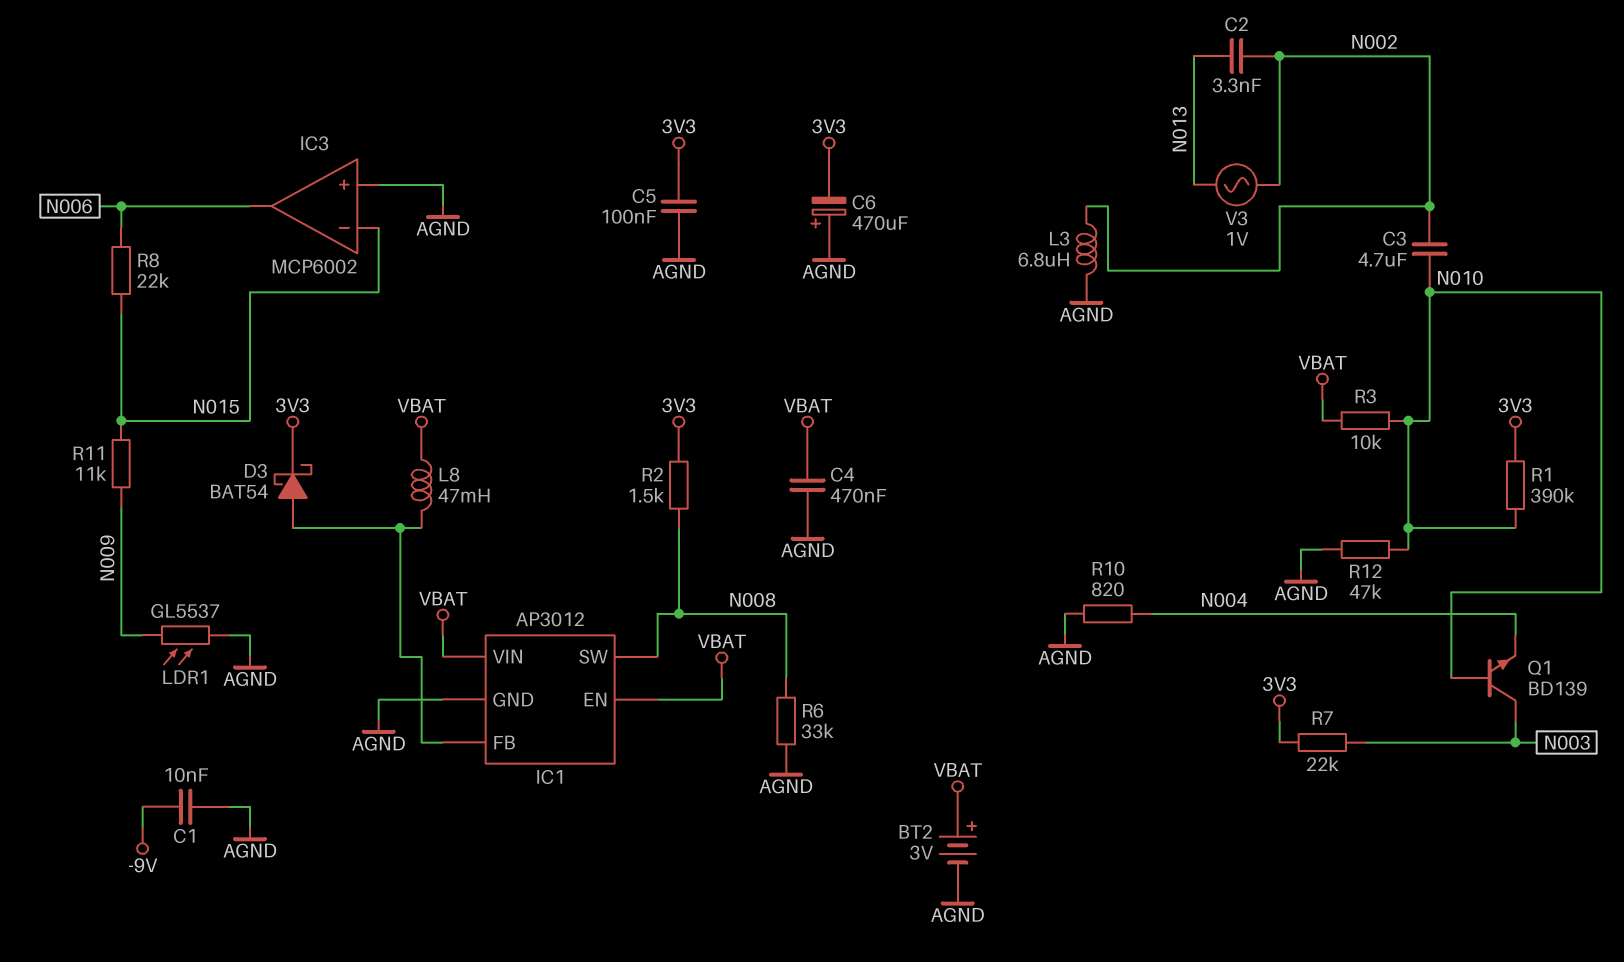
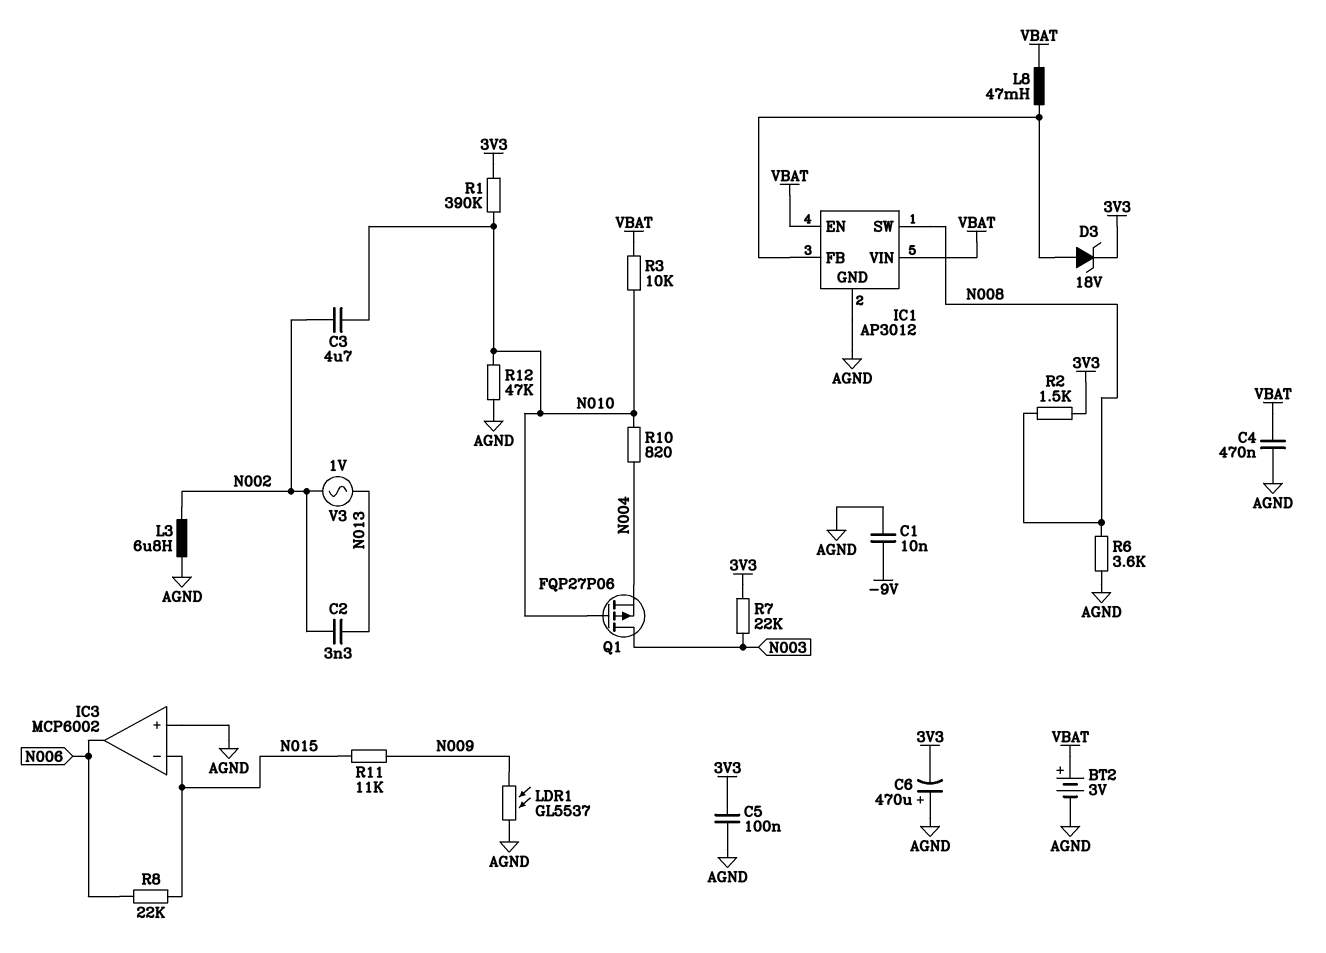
D3: schottky BAT54 (A IC1/FB, K 3V3) -> zener 18V (A IC1/FB, K 3V3)
Q1: NPN BD139 (B N010, C N003, E N004) -> PMOS FQP27P06 (G N010, D N003, S N004)
R6: 33k (AGND, N008) -> 3.6k (AGND, N008)
R10: 820 (AGND, N004) -> 820 (N004, N010)

